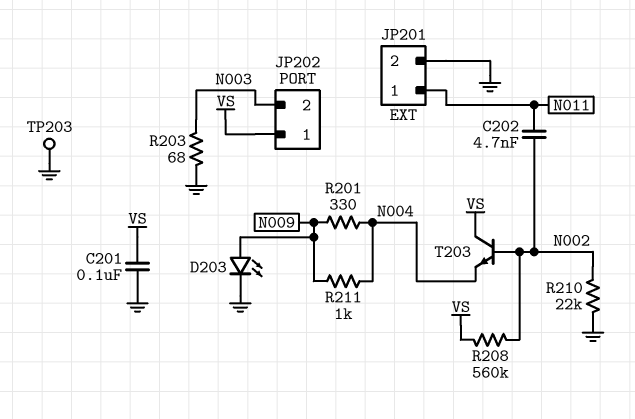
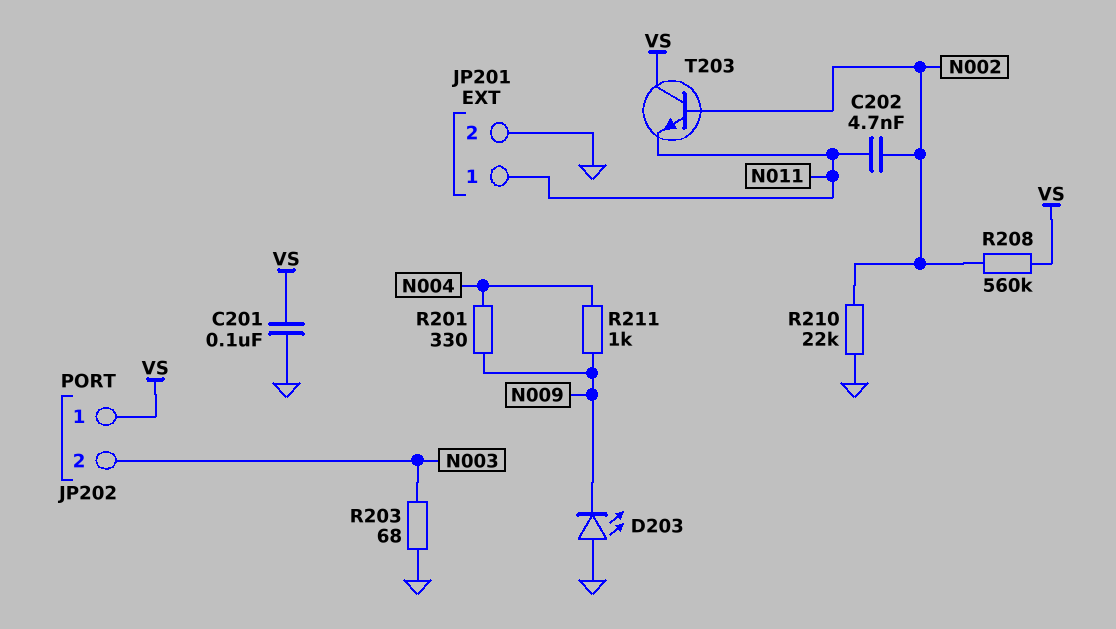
D203: LED (A N009, K GND) -> LED (A GND, K N009)
T203: NPN (B N002, C VS, E N004) -> NPN (B N002, C VS, E N011)
TP203: test point (GND) -> none

